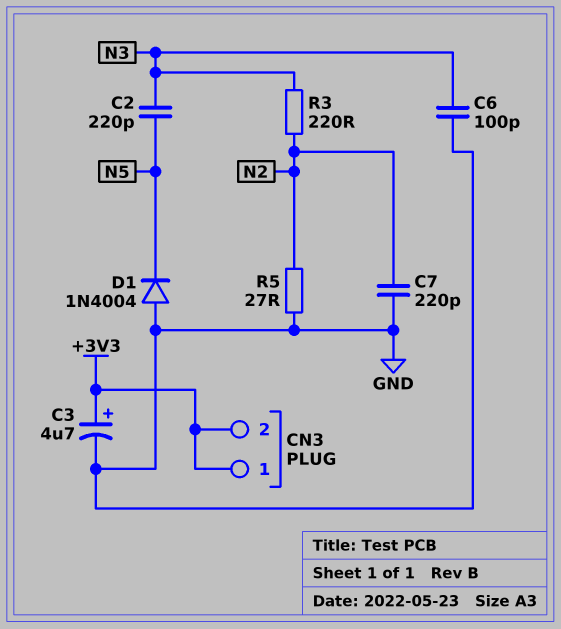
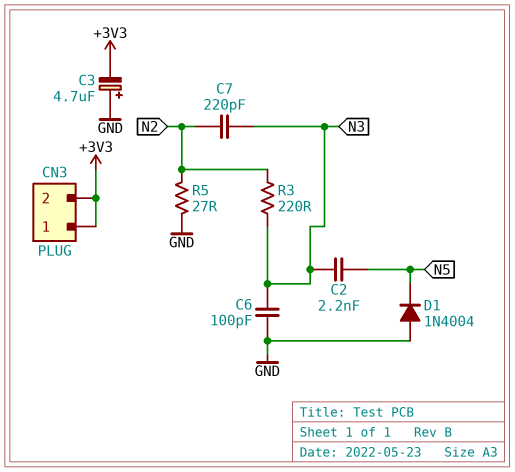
C2: 220pF (N3, N5) -> 2.2nF (N3, N5)
C3: 4.7uF (plus +3V3, minus GND) -> 4.7uF (plus GND, minus +3V3)
C7: 220pF (GND, N2) -> 220pF (N2, N3)

